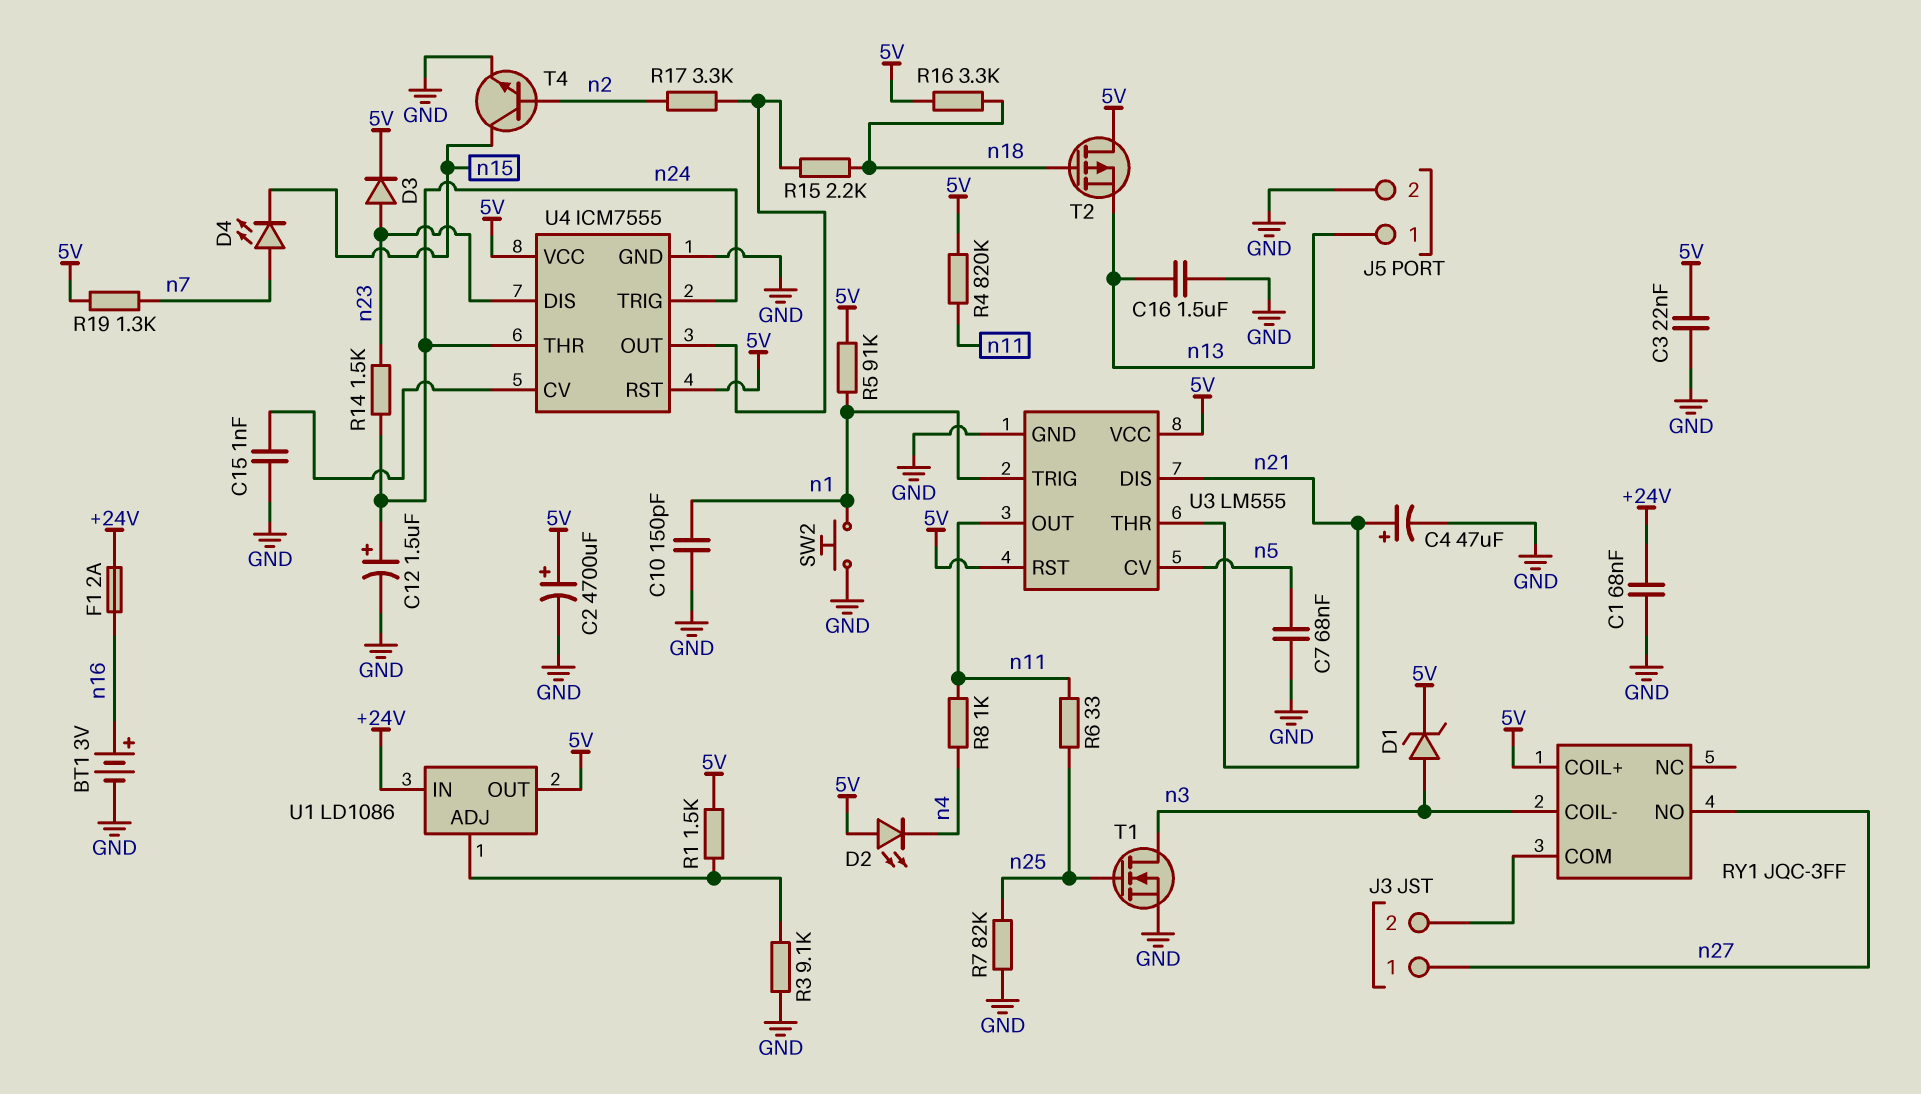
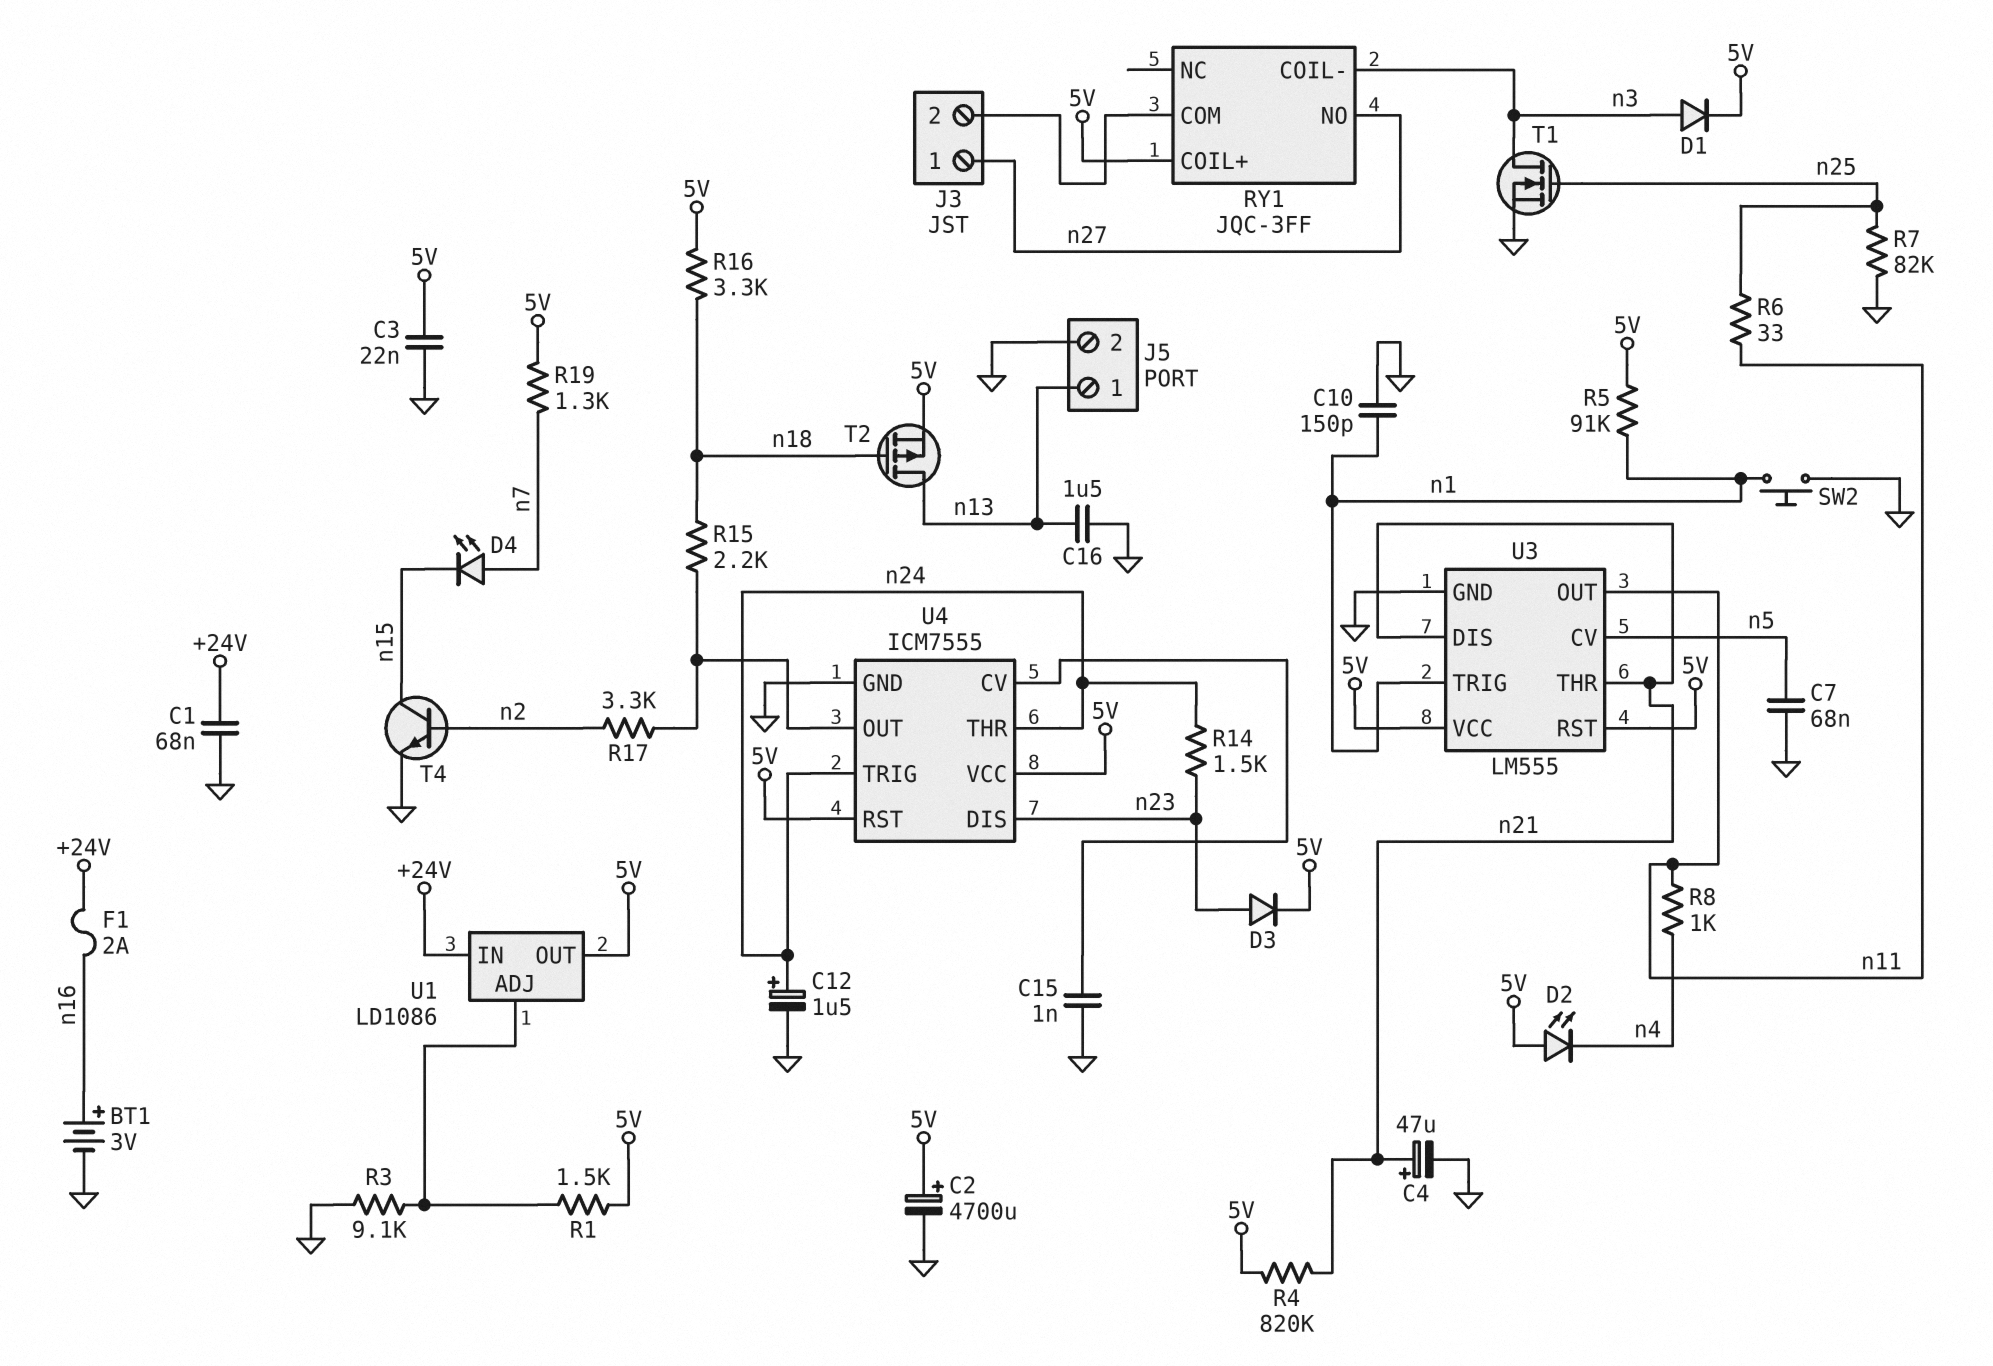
D1: zener (A n3, K 5V) -> diode (A n3, K 5V)
R4: 820k (5V, n11) -> 820k (5V, n21)
T2: PMOS (G n18, D 5V, S n13) -> PMOS (G n18, D n13, S 5V)

